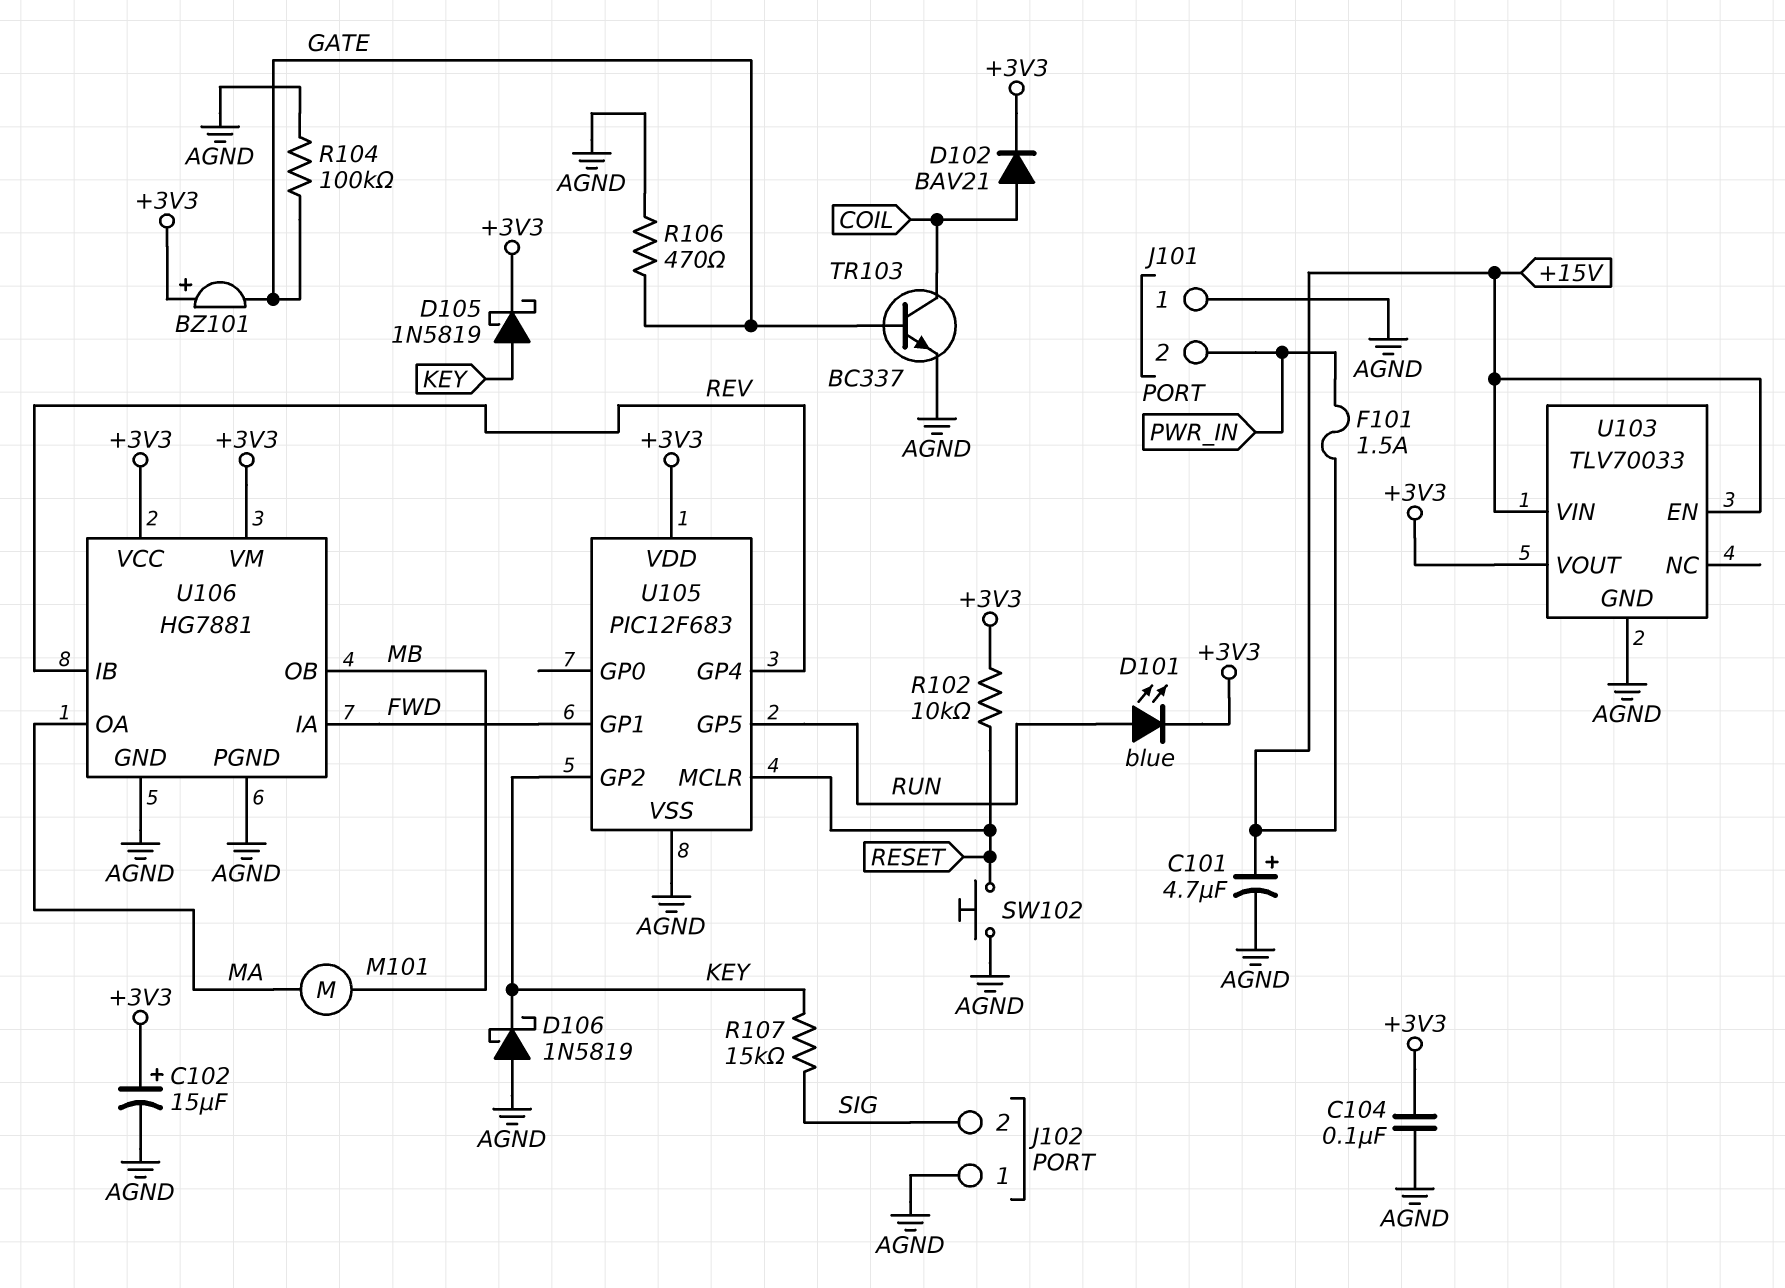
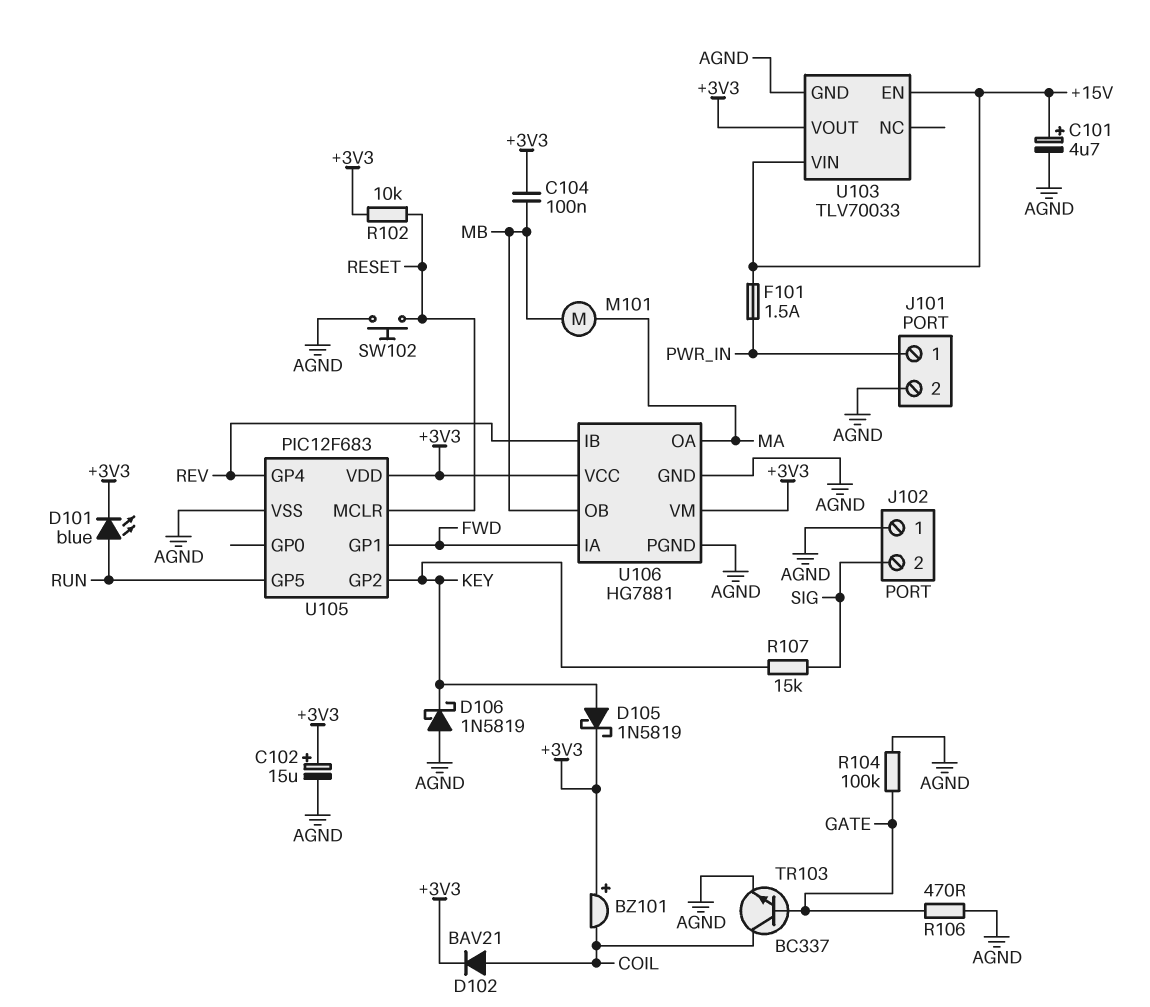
BZ101: buzzer (plus +3V3, minus GATE) -> buzzer (plus +3V3, minus COIL)
C104: 100nF (+3V3, AGND) -> 100nF (+3V3, MB)
J101 pin 1: AGND -> PWR_IN
J101 pin 2: PWR_IN -> AGND

